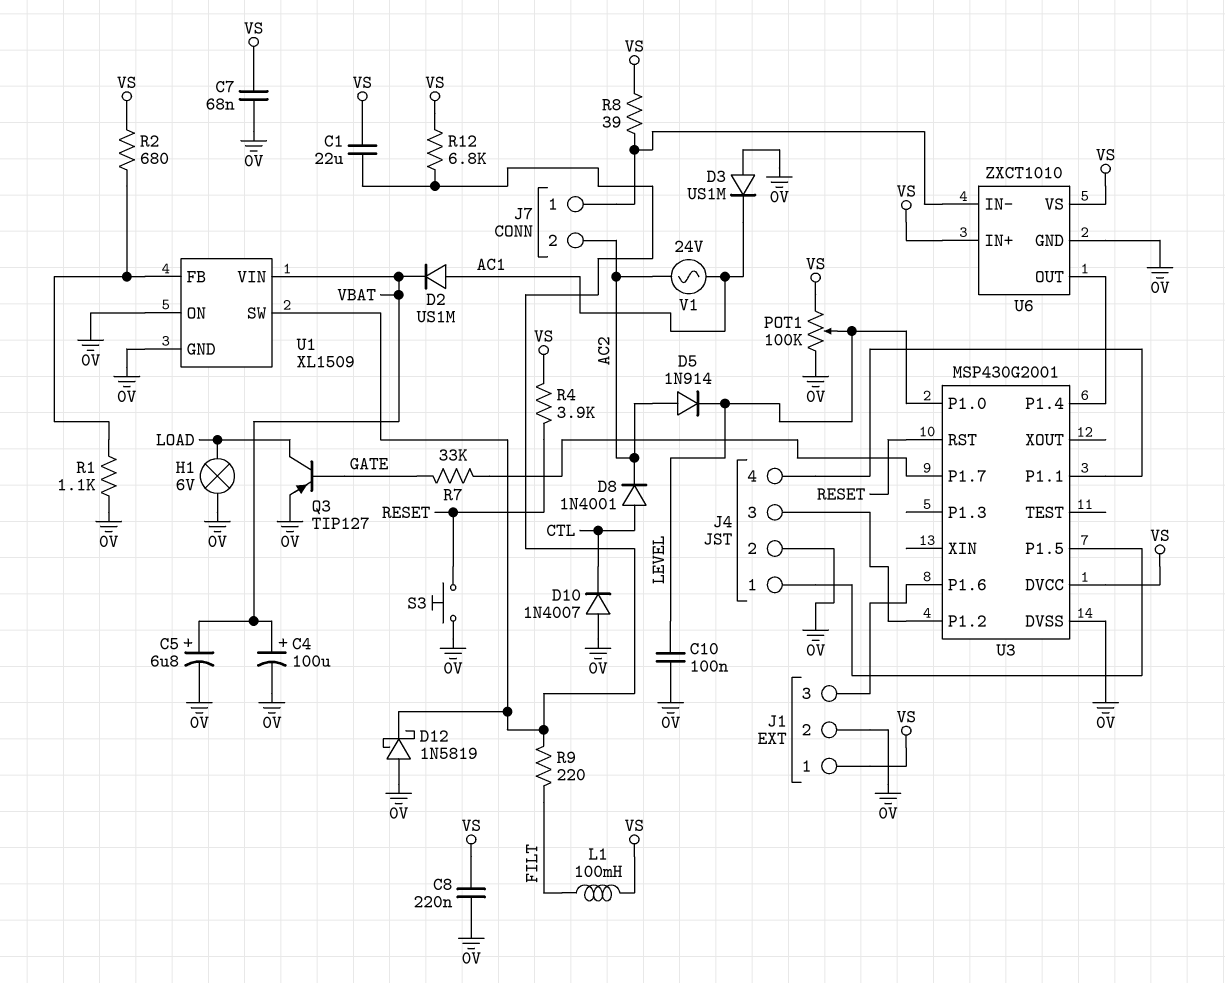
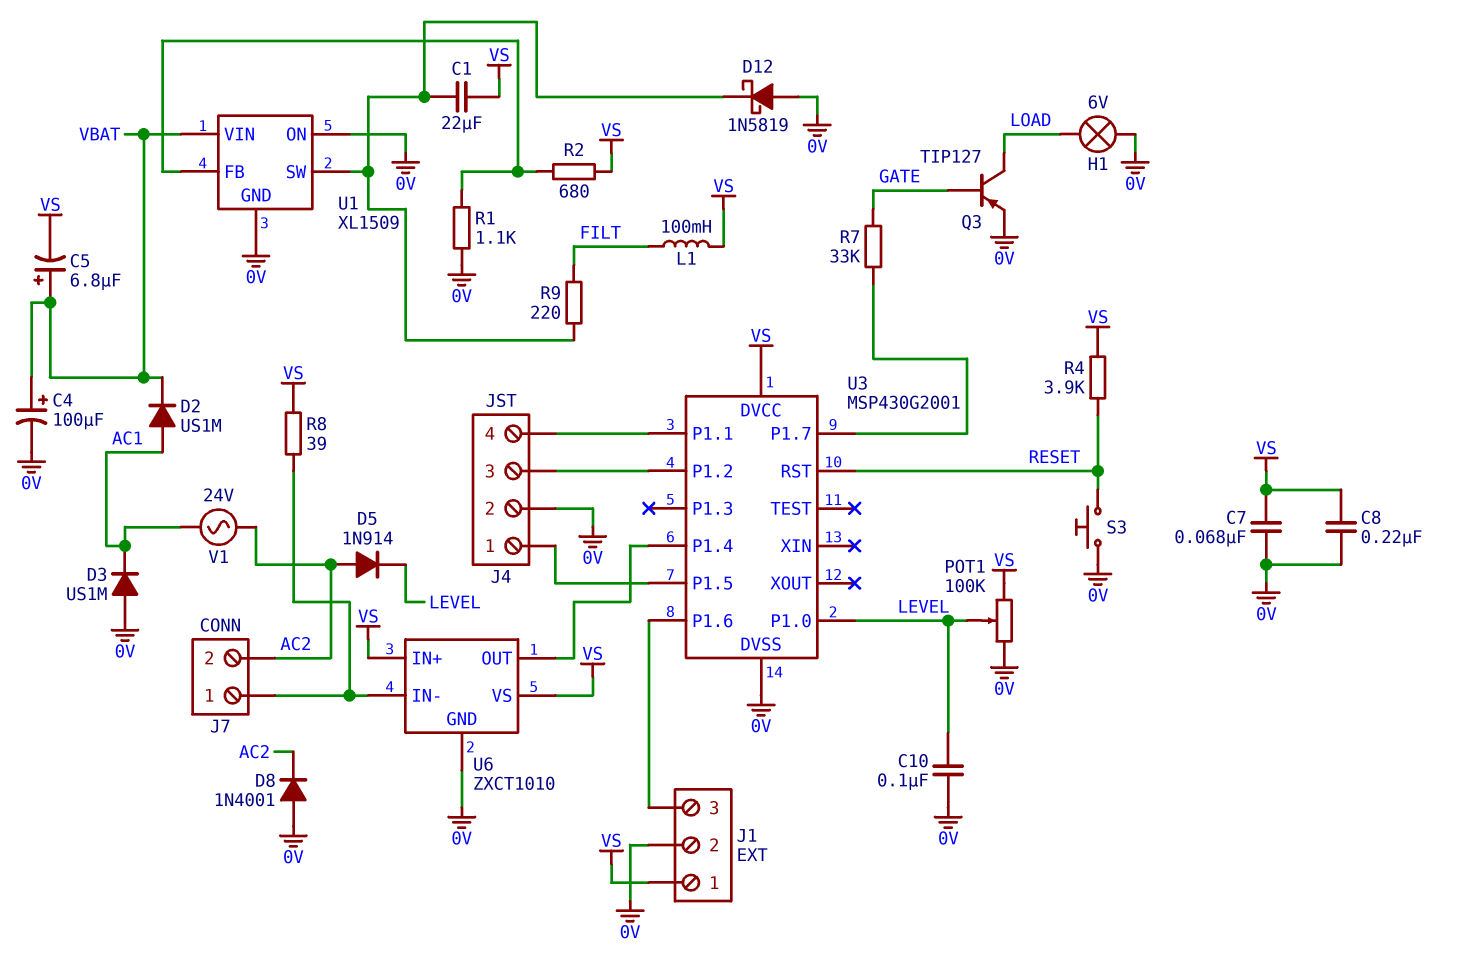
C5: 6.8uF (plus VBAT, minus 0V) -> 6.8uF (plus VBAT, minus VS)
D8: diode 1N4001 (A CTL, K AC2) -> diode 1N4001 (A 0V, K AC2)
D10: diode 1N4007 (A 0V, K CTL) -> none
R12: 6.8k (U1/SW, VS) -> none

